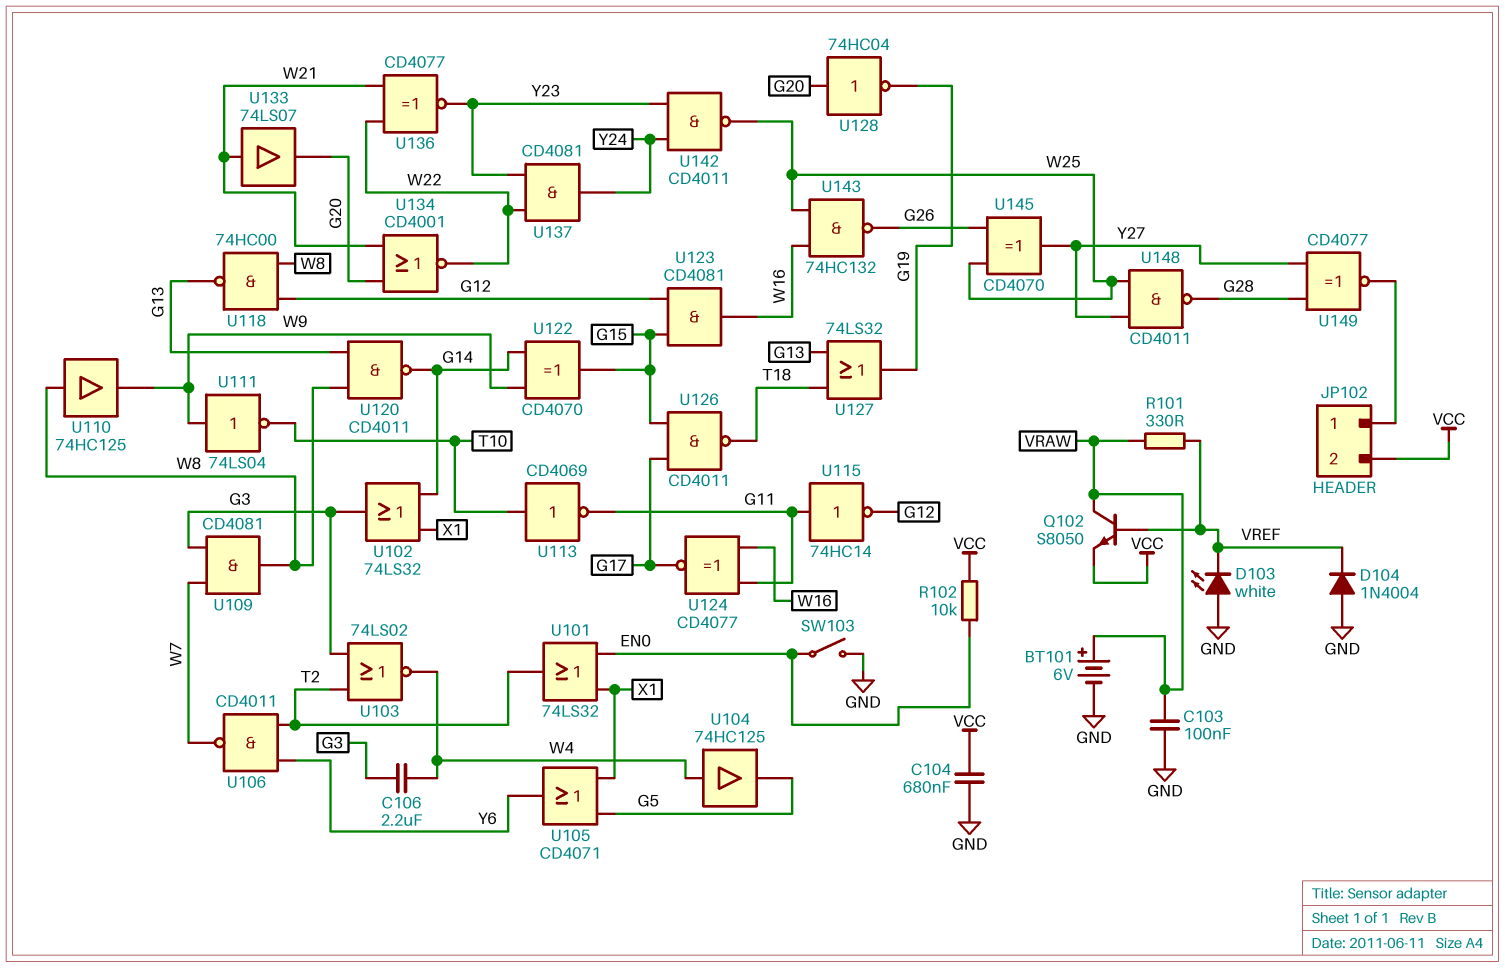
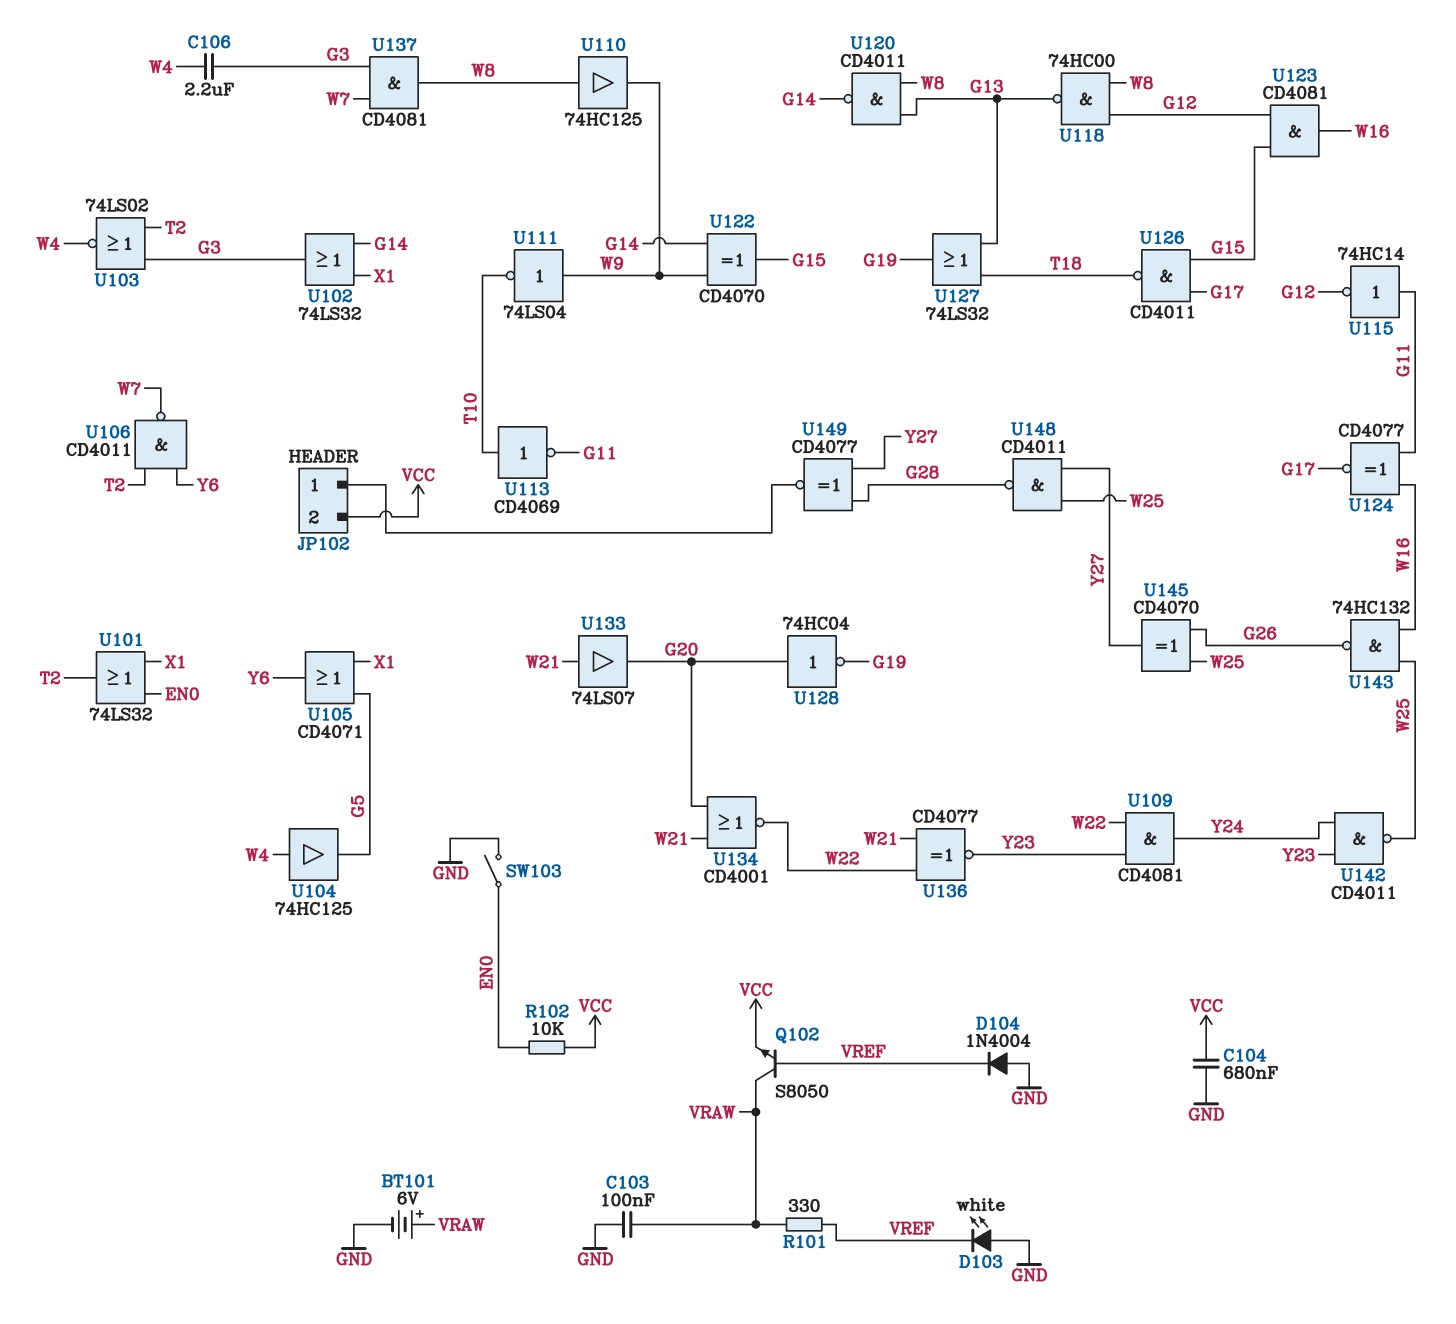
U109: AND CD4081 (in G3, in W7, out W8) -> AND CD4081 (in W22, in Y23, out Y24)
U137: AND CD4081 (in W22, in Y23, out Y24) -> AND CD4081 (in G3, in W7, out W8)

